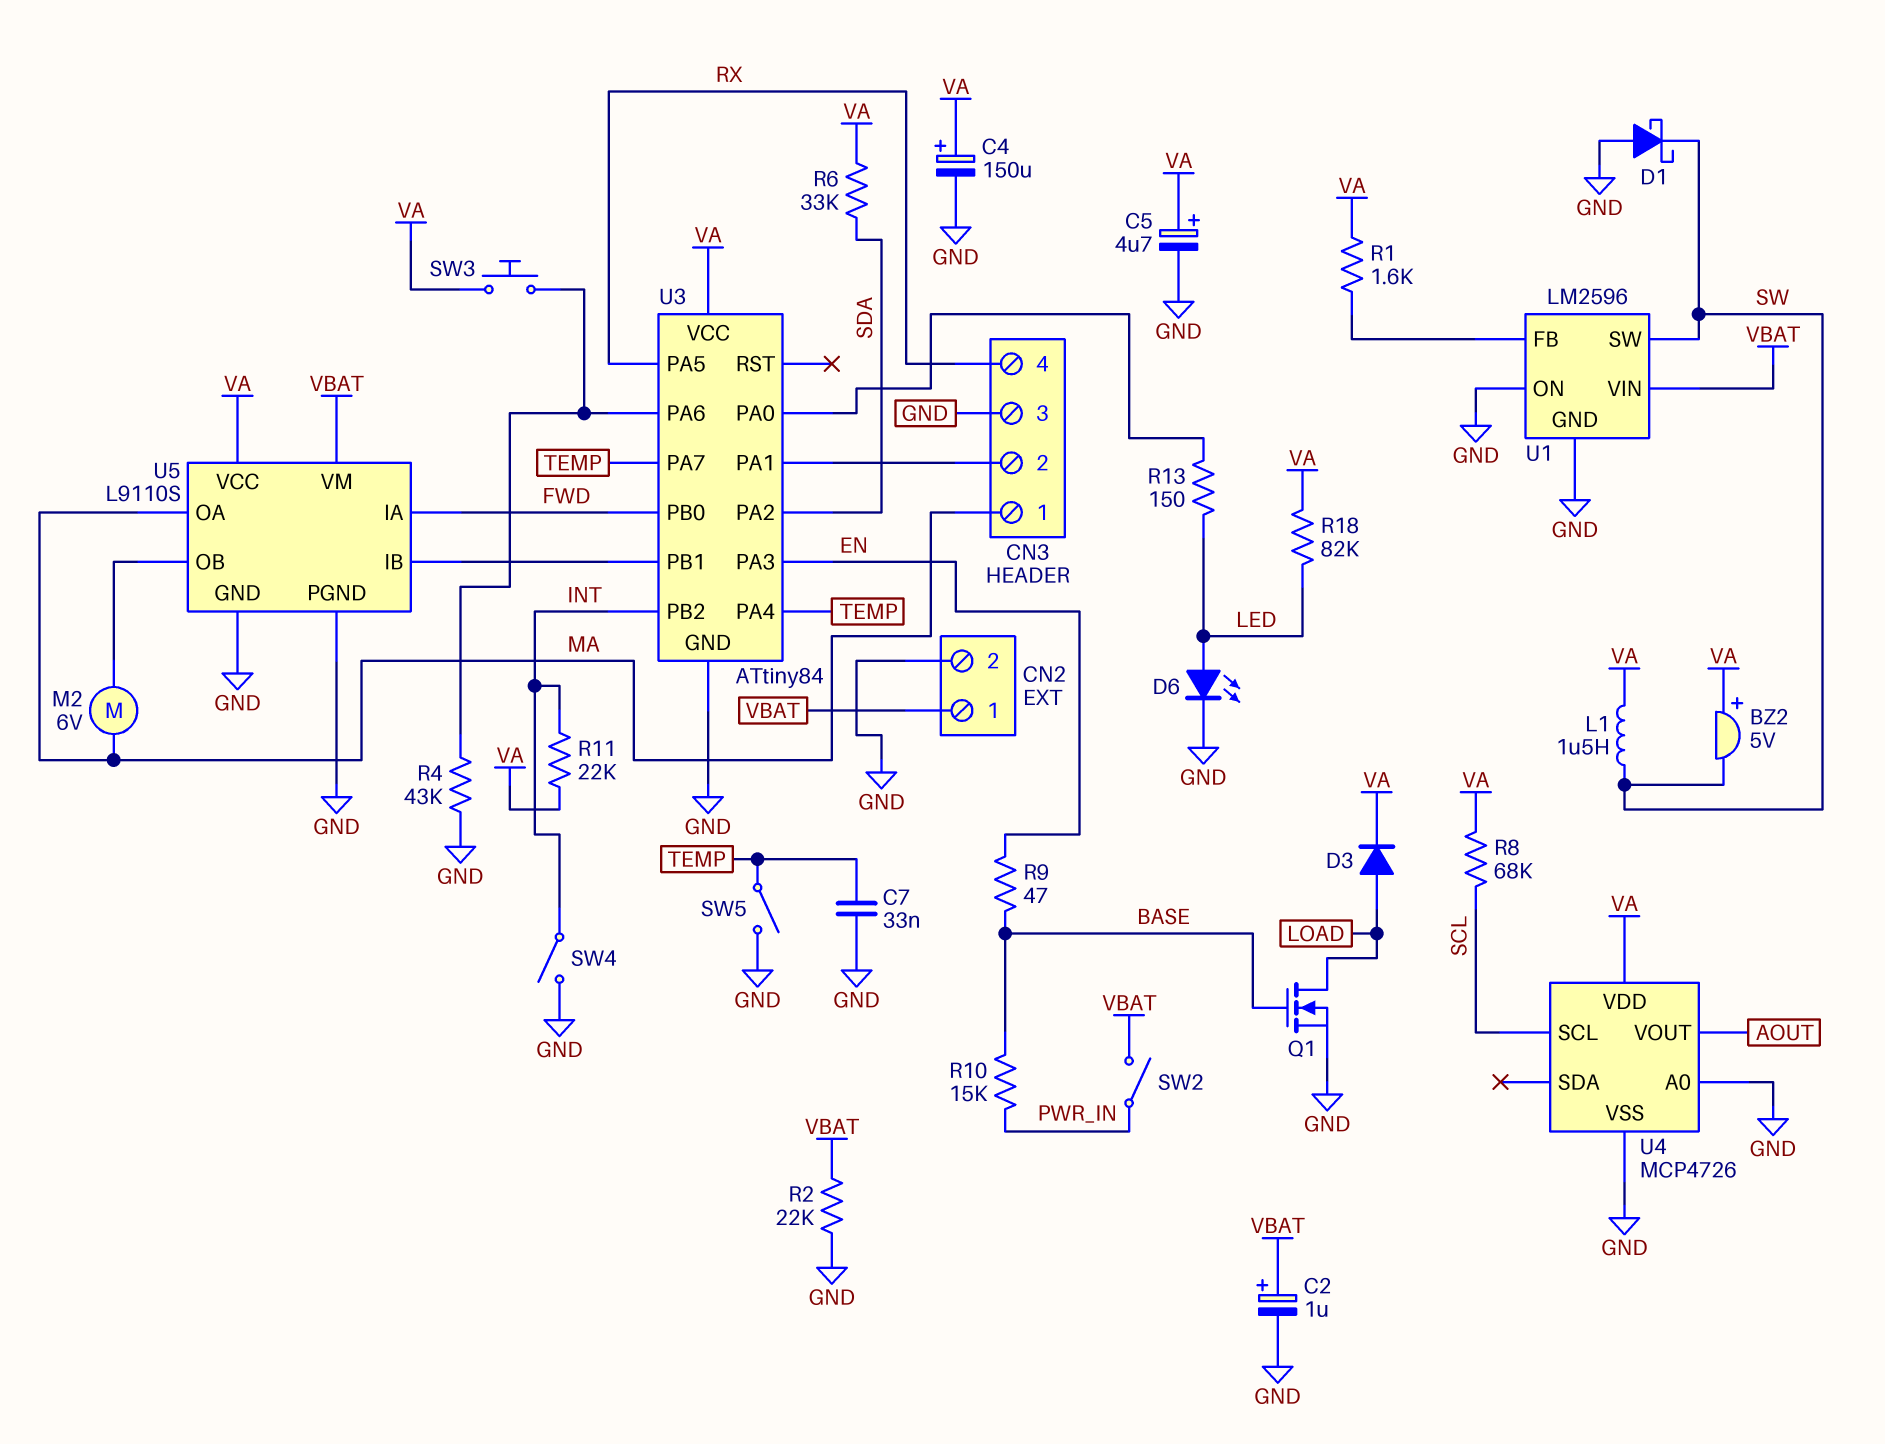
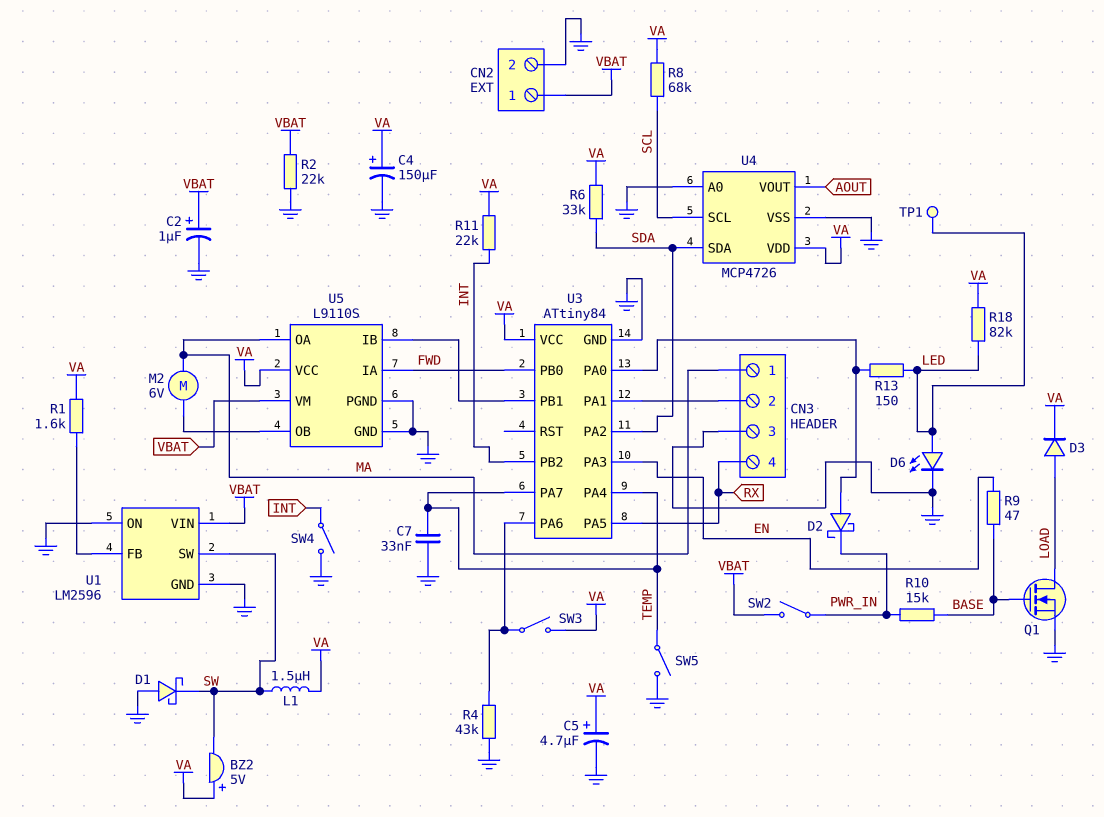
D2: none -> schottky (A U3/PA0, K PWR_IN)
SW3: button (U3/PA6, VA) -> switch (U3/PA6, VA)
TP1: none -> test point (LED)
U4 pin SDA: none -> SDA

